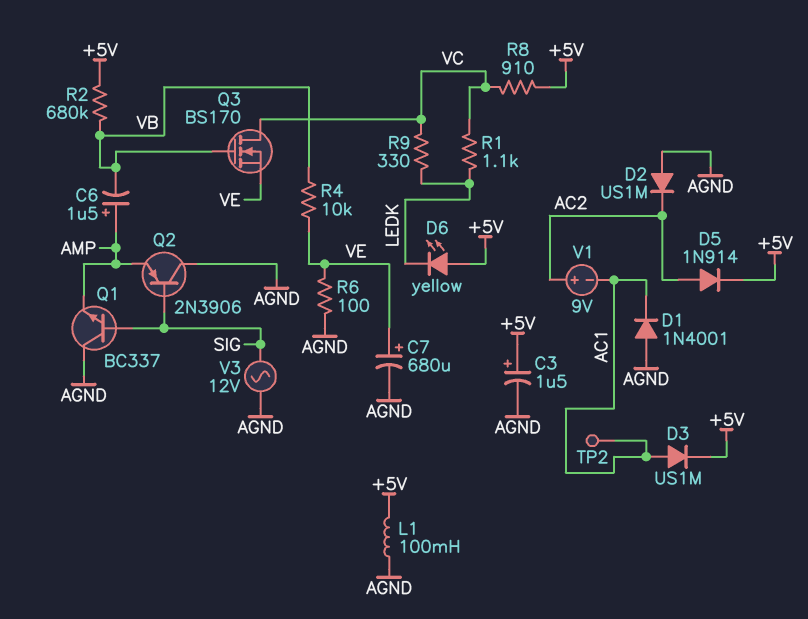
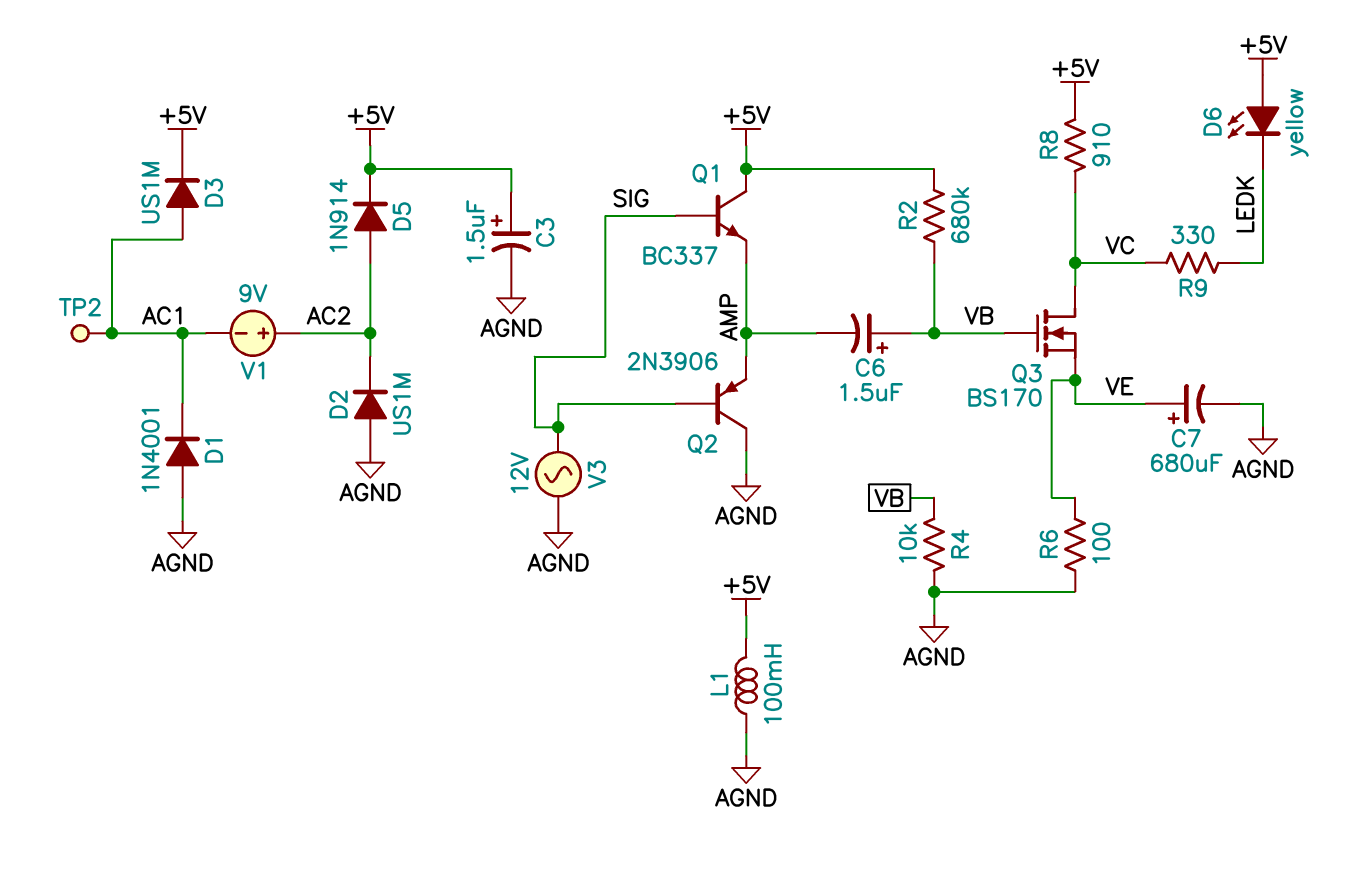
C6: 1.5uF (plus AMP, minus VB) -> 1.5uF (plus VB, minus AMP)
Q1: NPN BC337 (B SIG, C AGND, E AMP) -> NPN BC337 (B SIG, C +5V, E AMP)
R1: 1.1k (LEDK, VC) -> none
R4: 10k (VB, VE) -> 10k (AGND, VB)

